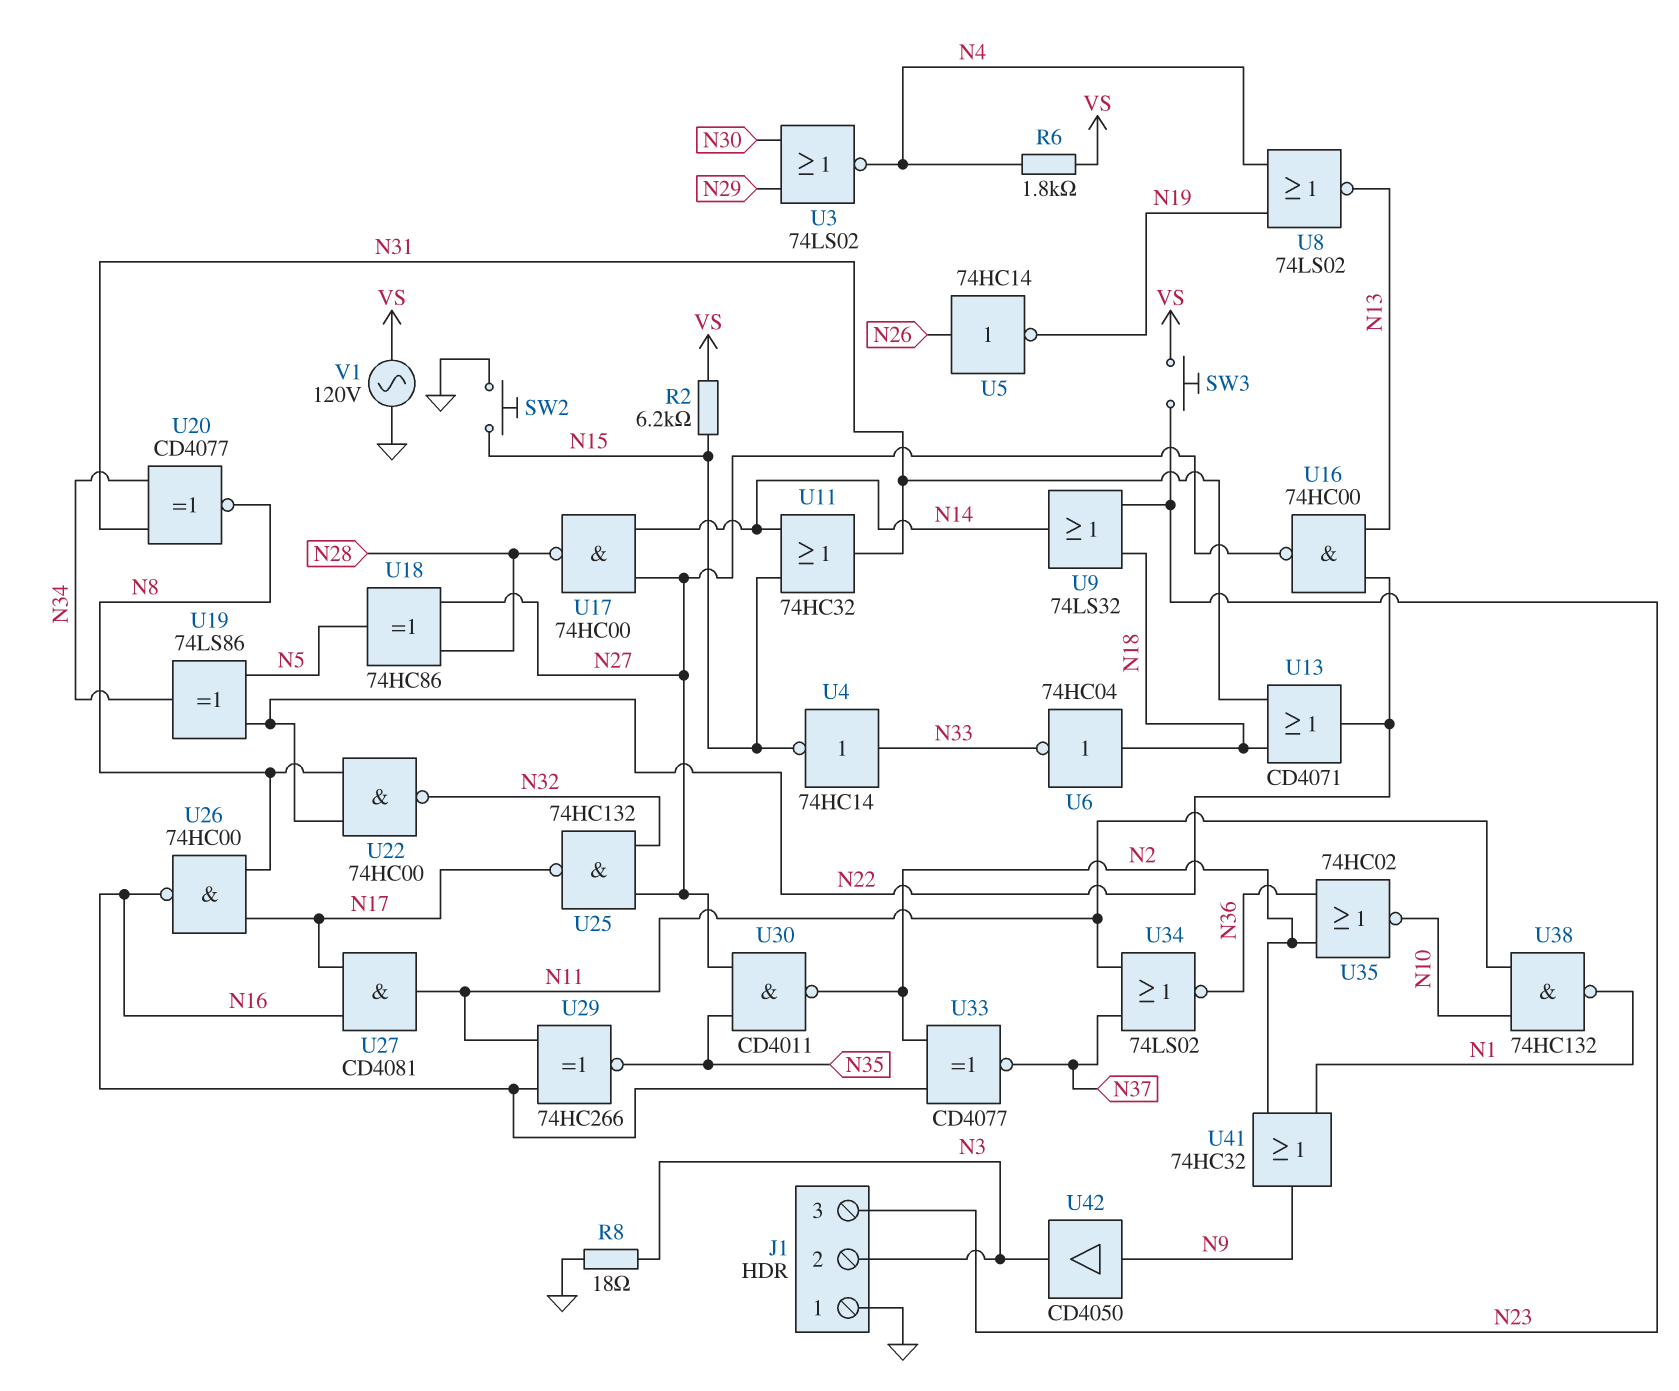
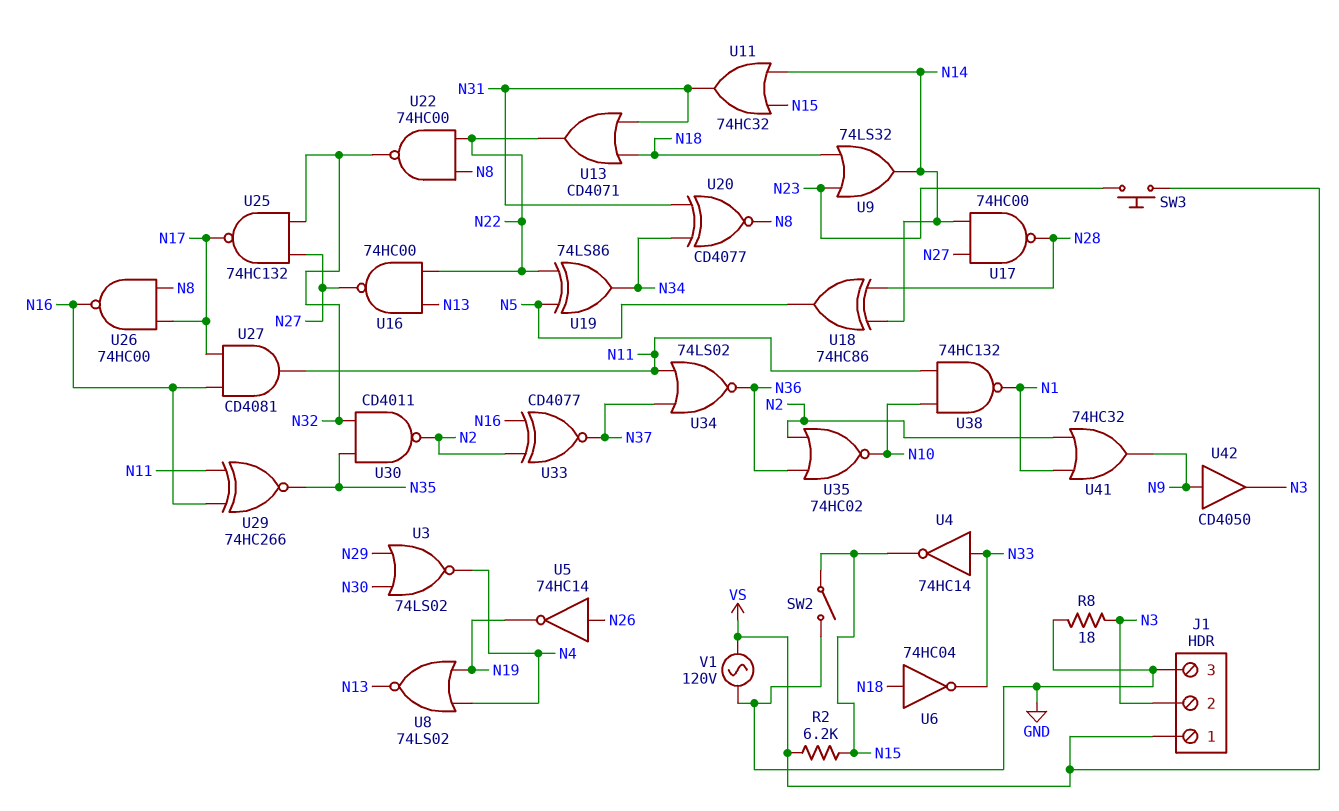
J1 pin 1: GND -> VS
J1 pin 3: N23 -> GND
R6: 1.8k (N4, VS) -> none
SW2: button (GND, N15) -> switch (GND, N15)
U18: XOR 74HC86 (in N27, in N28, out N5) -> XOR 74HC86 (in N14, in N28, out N5)
U30: NAND CD4011 (in N27, in N35, out N2) -> NAND CD4011 (in N32, in N35, out N2)

